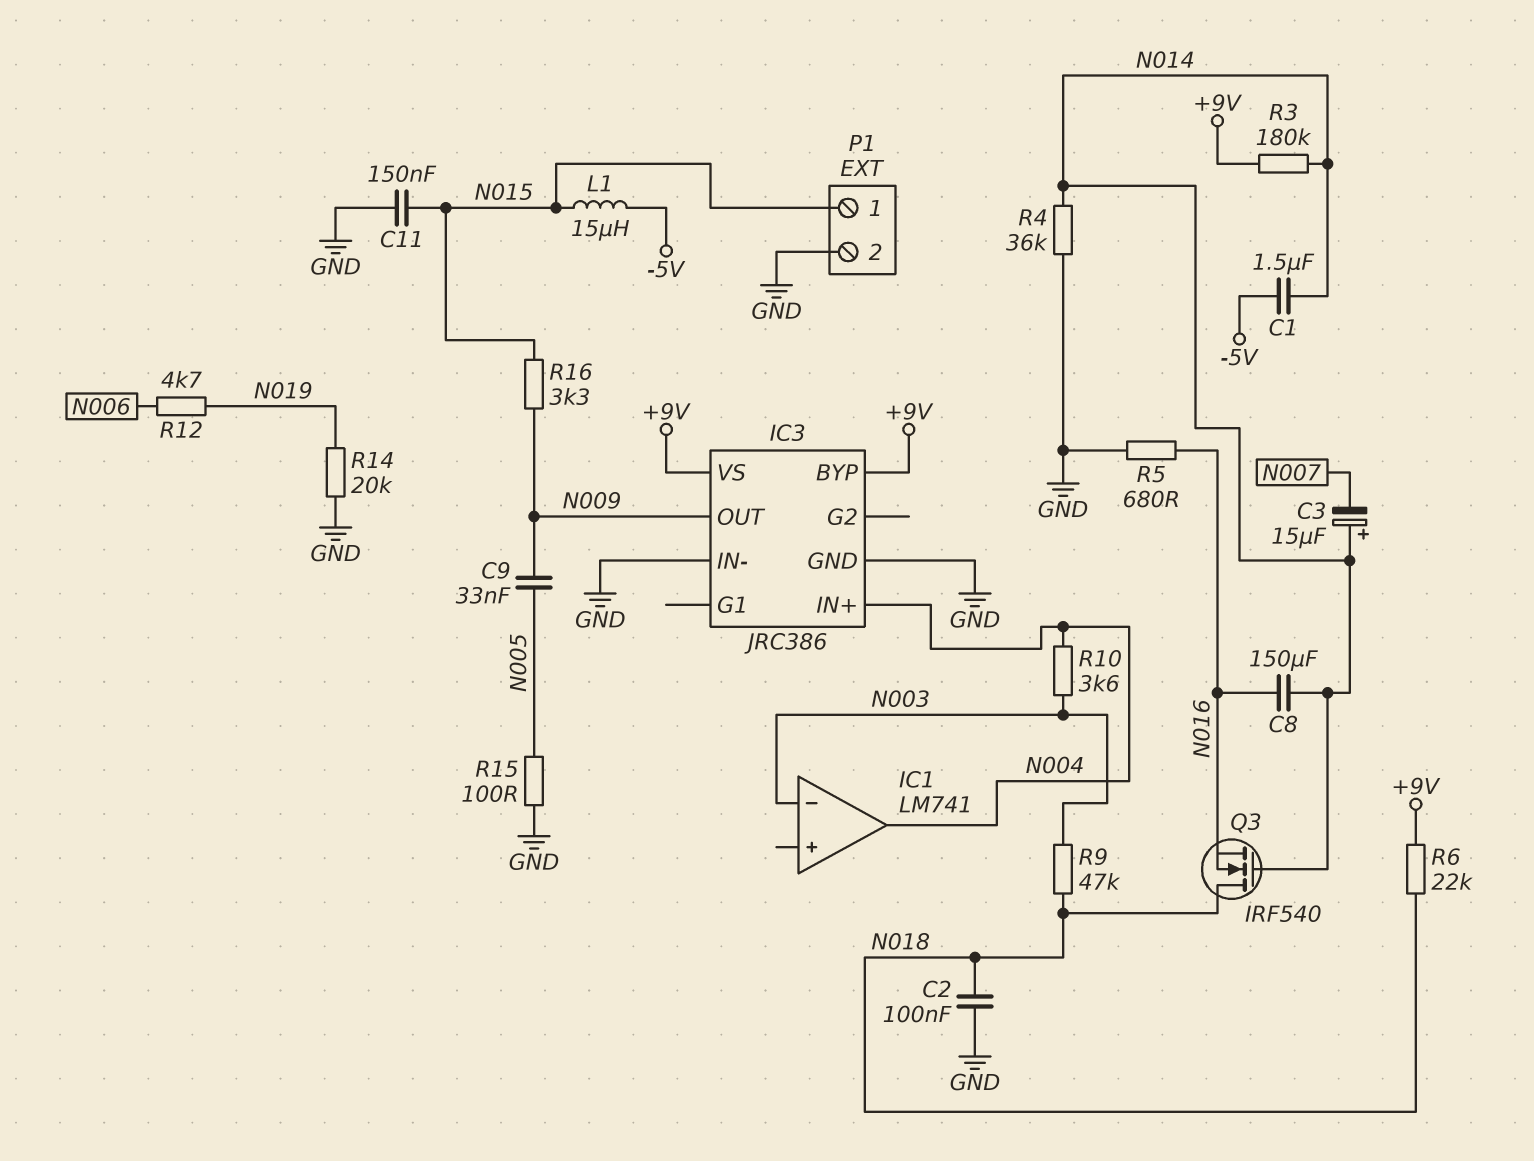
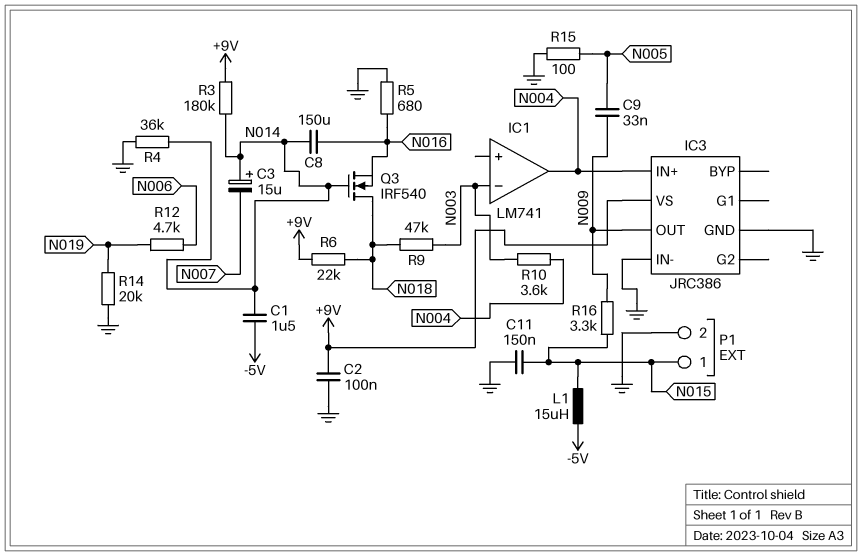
C2: 100nF (GND, N018) -> 100nF (+9V, GND)
IC3 pin BYP: +9V -> none

